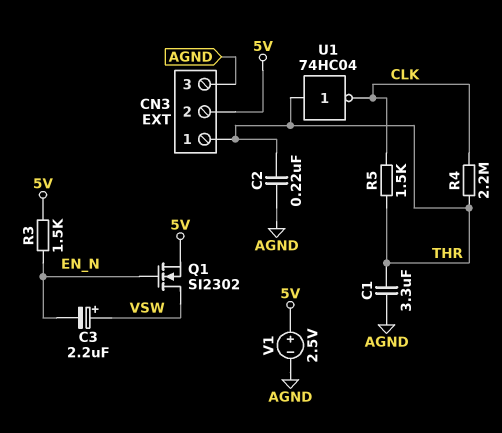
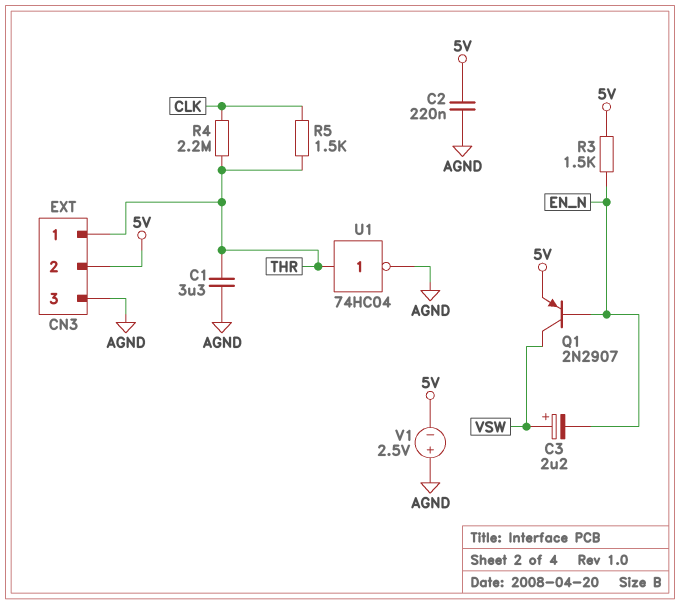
C2: 220nF (AGND, THR) -> 220nF (5V, AGND)
Q1: NMOS SI2302 (G EN_N, D VSW, S 5V) -> PNP 2N2907 (B EN_N, C VSW, E 5V)
U1: NOT 74HC04 (in THR, out CLK) -> NOT 74HC04 (in THR, out AGND)
V1: 2.5V (plus 5V, minus AGND) -> 2.5V (plus AGND, minus 5V)

